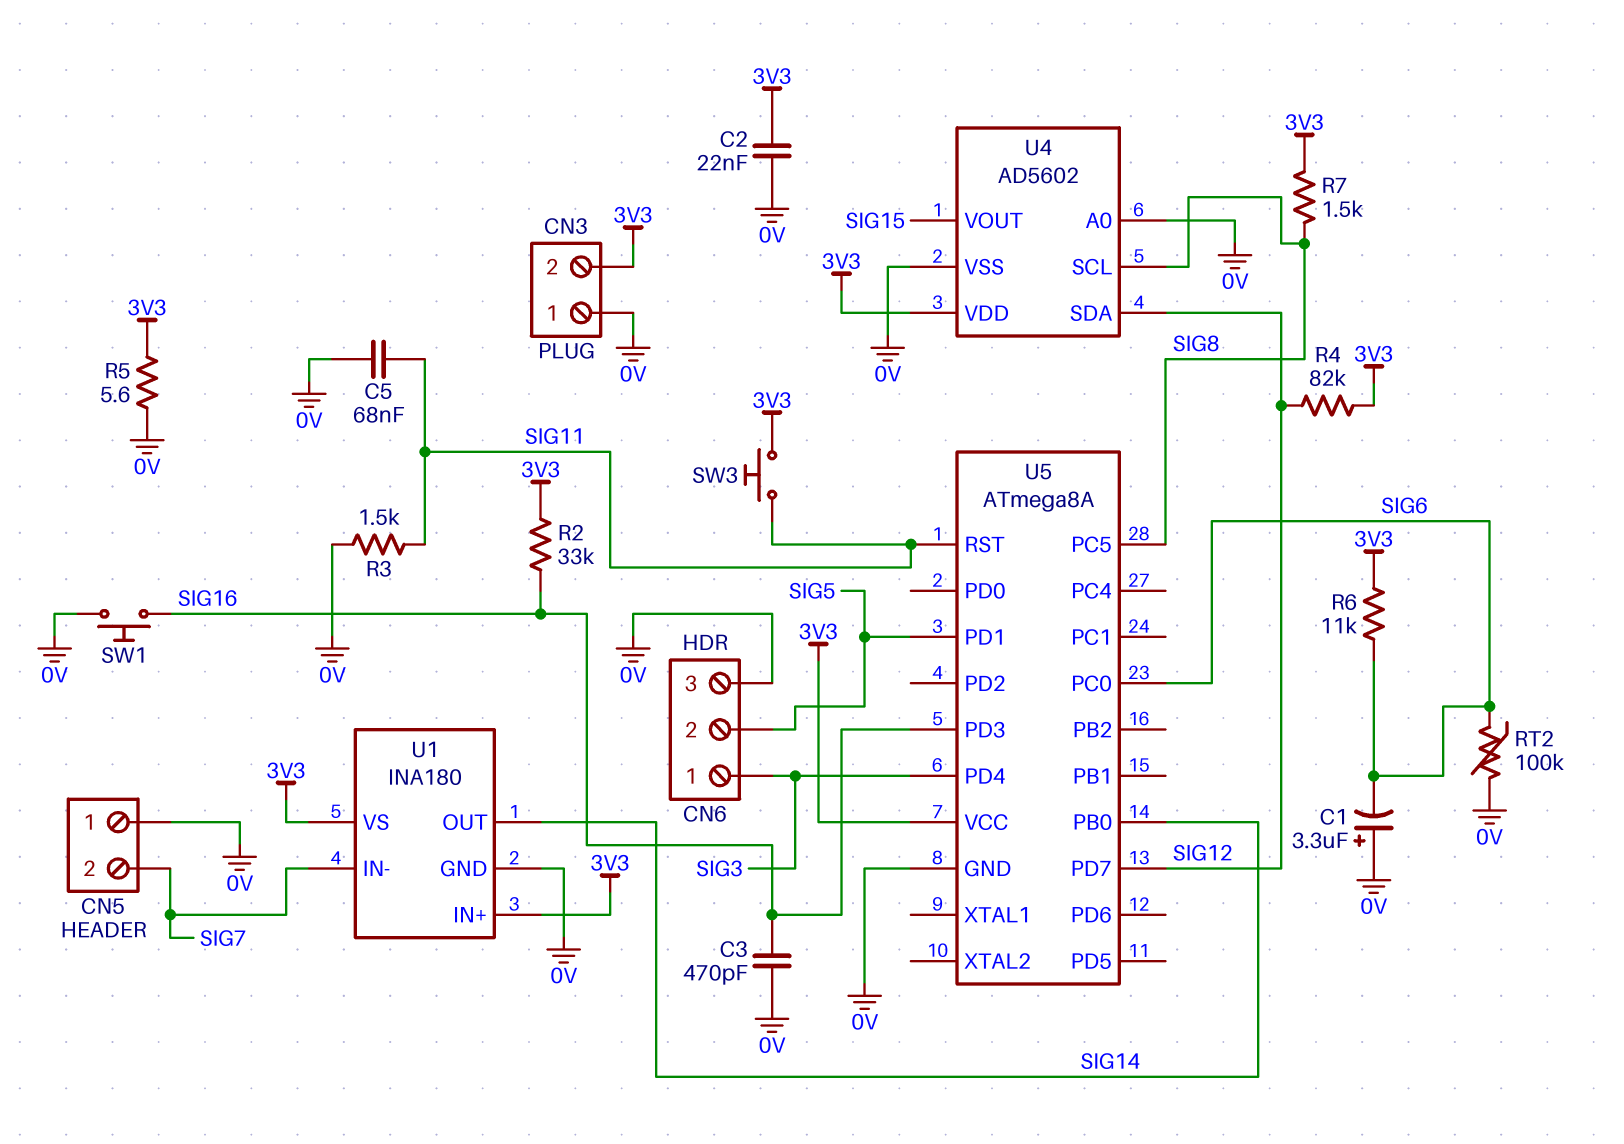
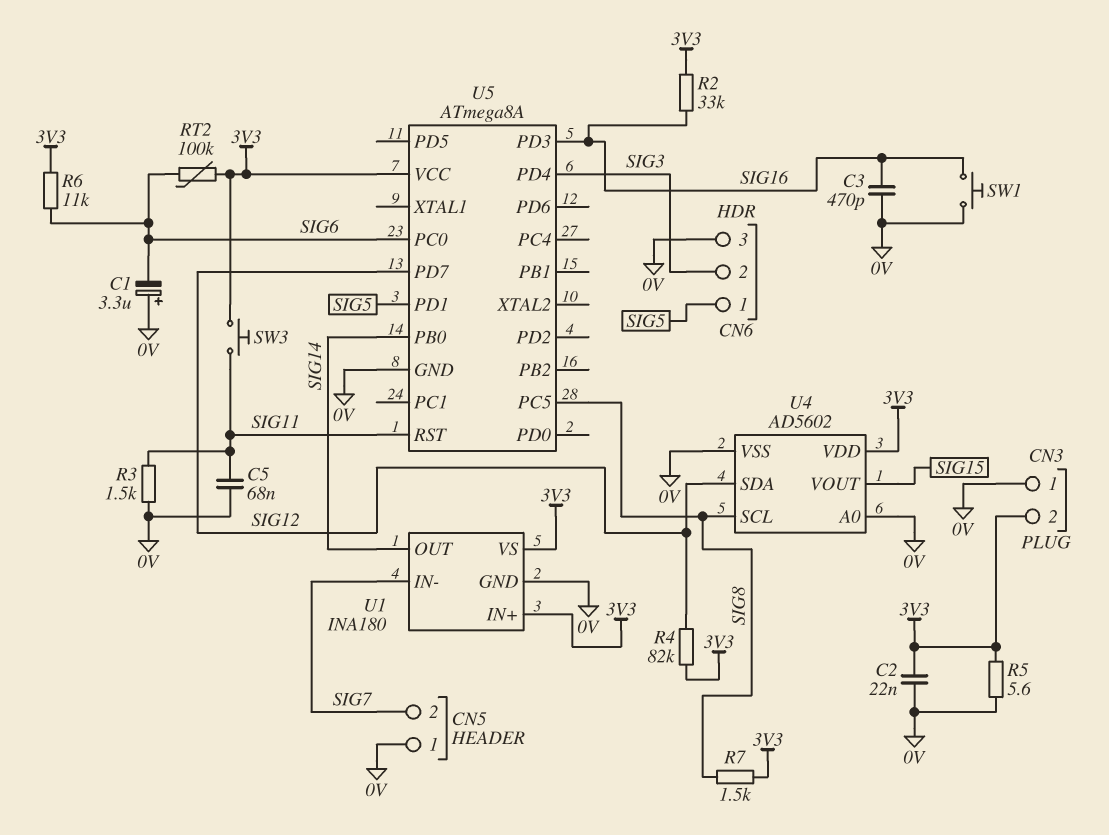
CN6 pin 1: SIG3 -> SIG5
CN6 pin 2: SIG5 -> SIG3
RT2: 100k (0V, SIG6) -> 100k (3V3, SIG6)

